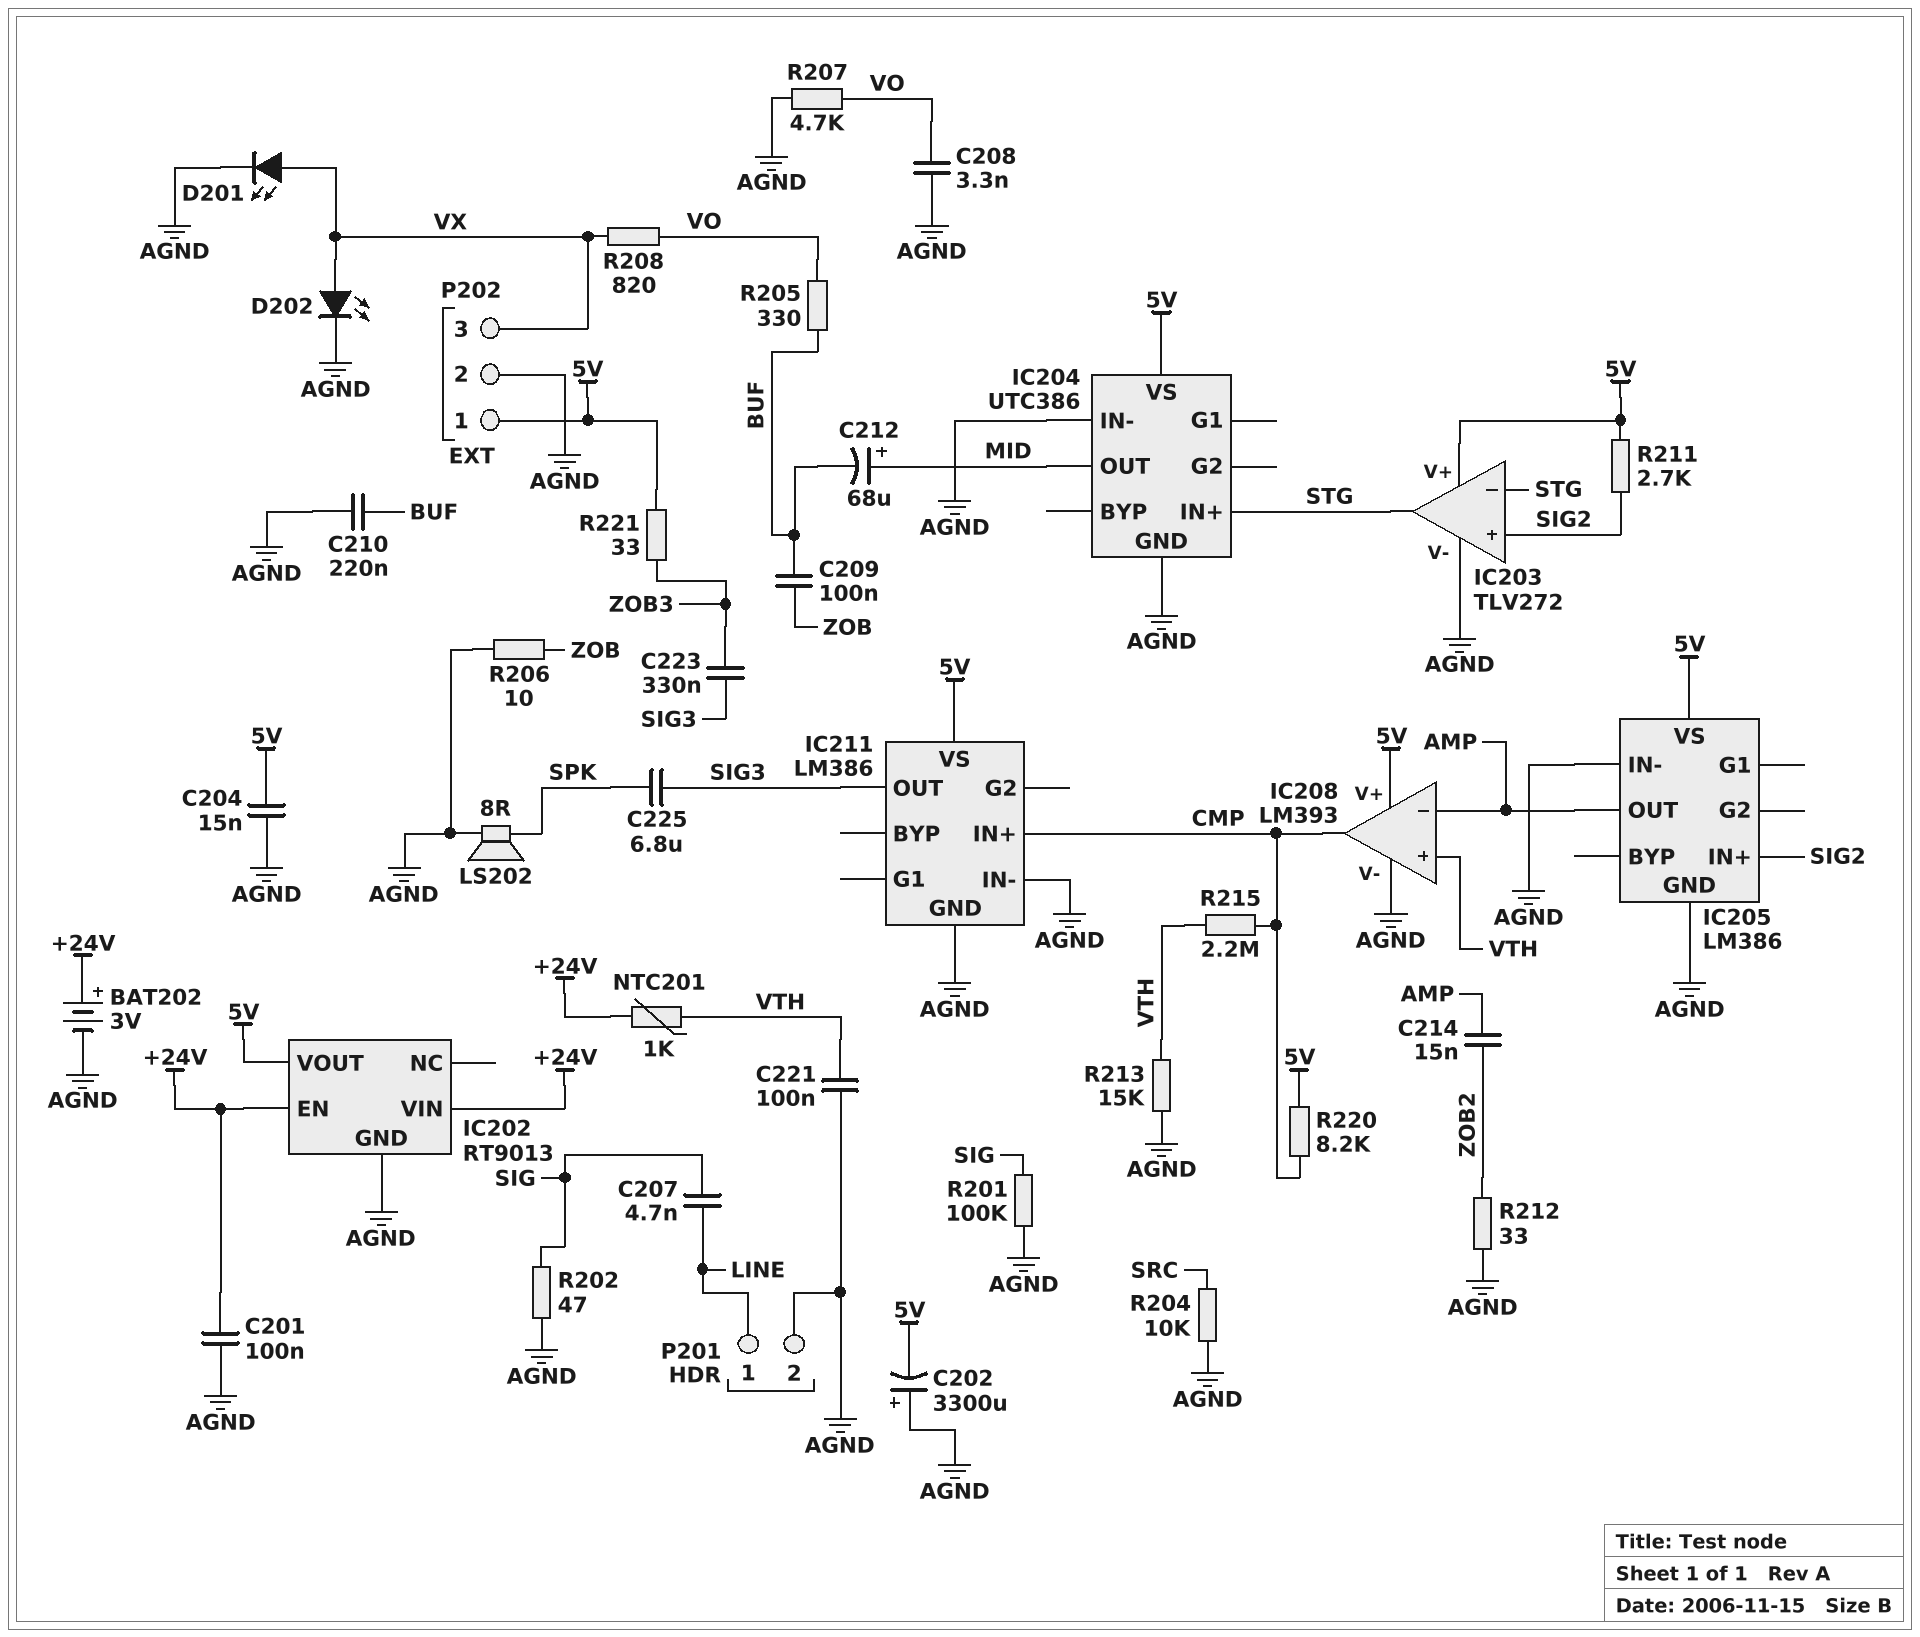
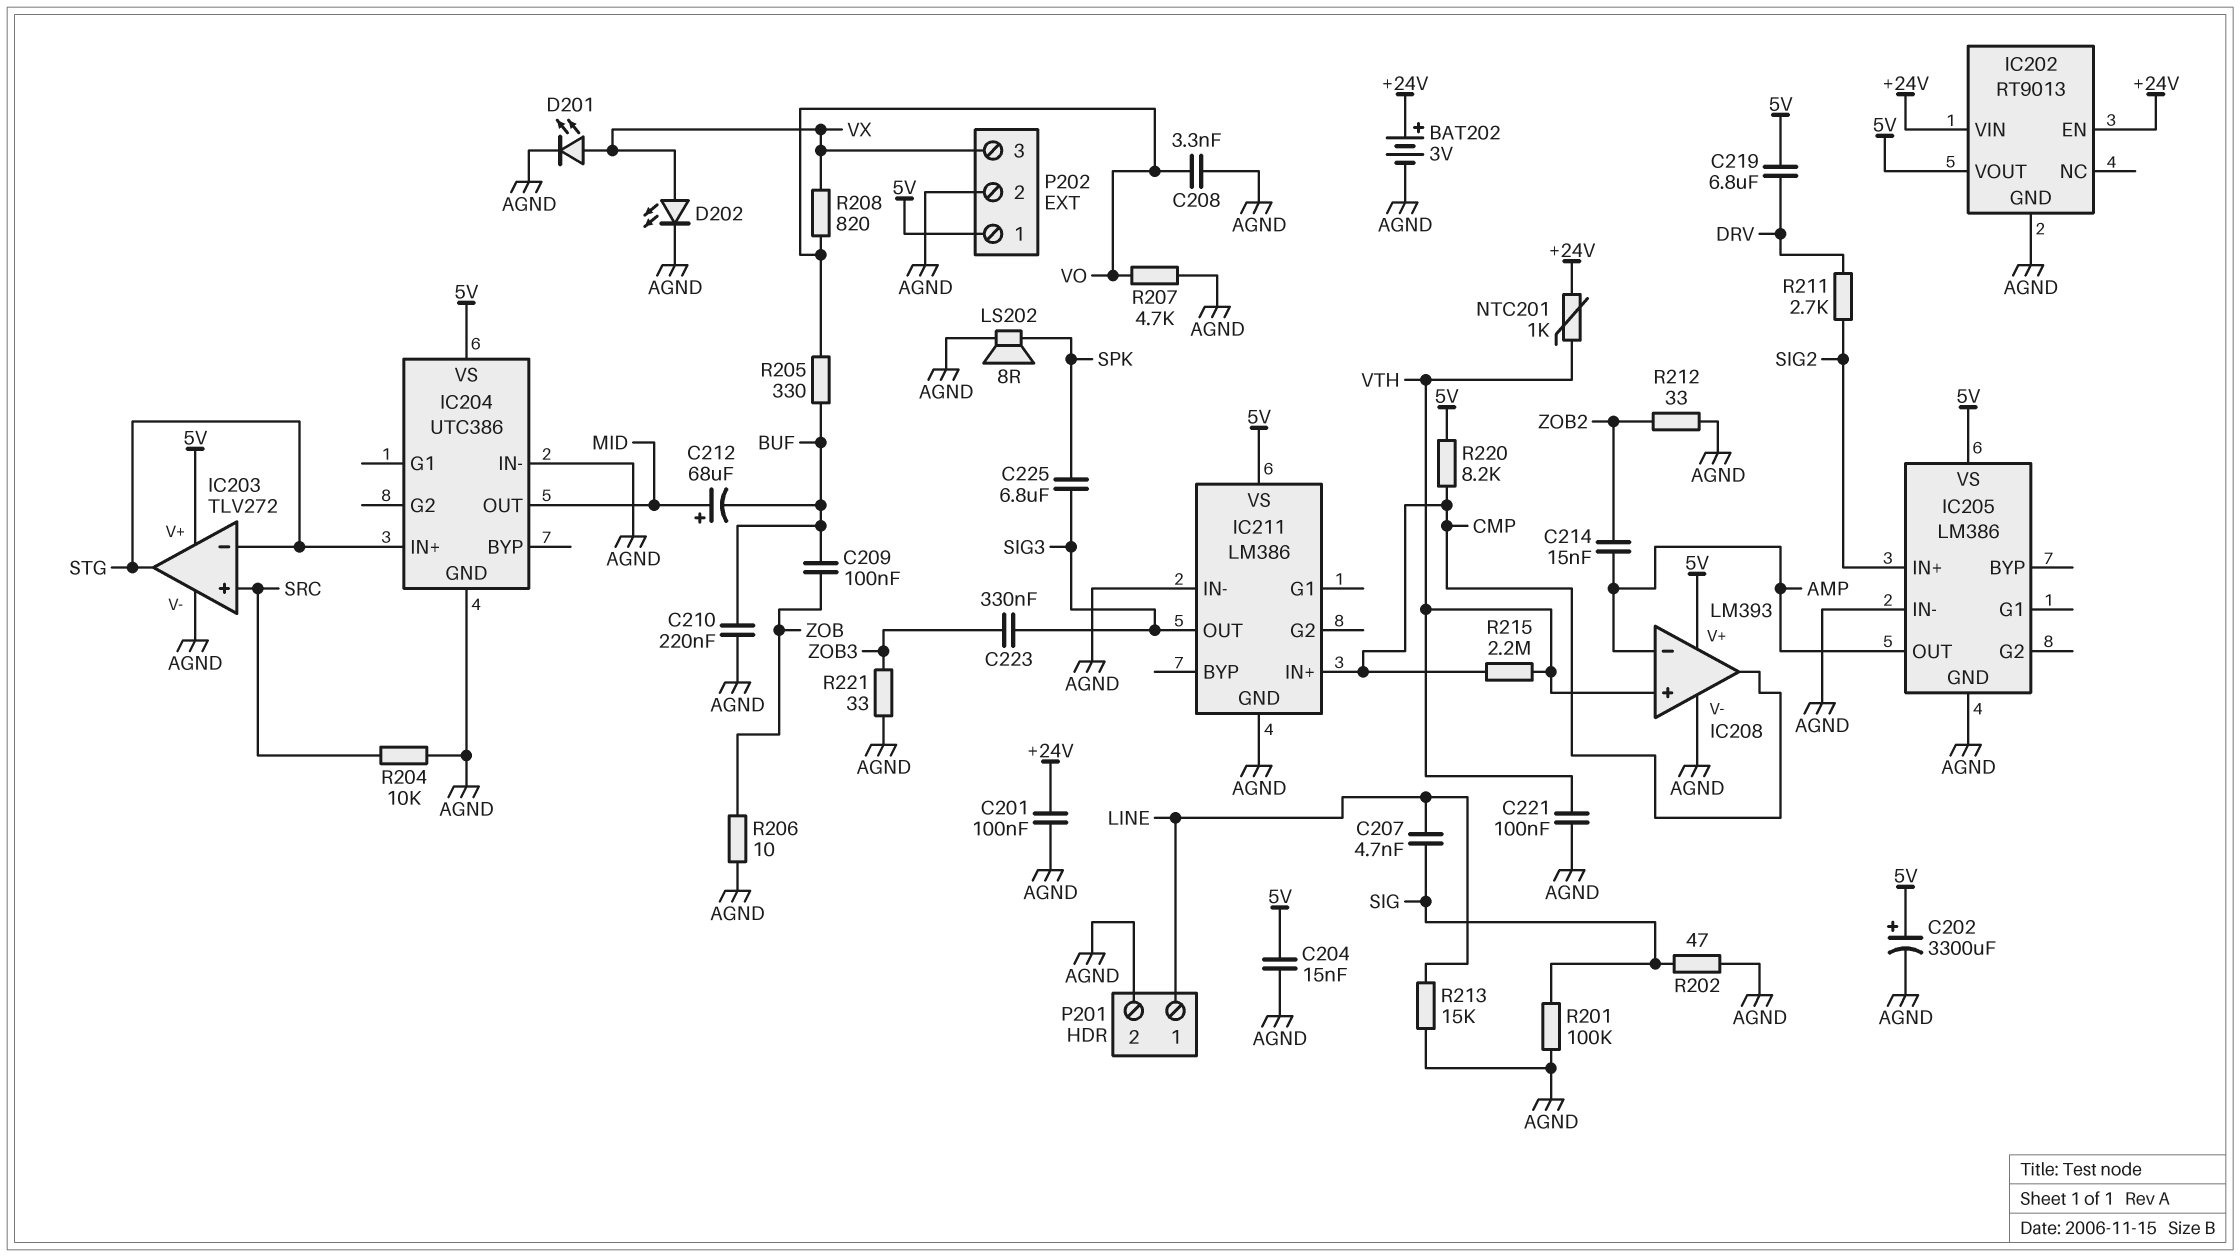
C202: 3300uF (plus AGND, minus 5V) -> 3300uF (plus 5V, minus AGND)
C219: none -> 6.8uF (5V, DRV)
IC203 pin in+: SIG2 -> SRC
R211: 2.7k (5V, SIG2) -> 2.7k (DRV, SIG2)
R213: 15k (AGND, VTH) -> 15k (AGND, LINE)
R221: 33 (5V, ZOB3) -> 33 (AGND, ZOB3)

